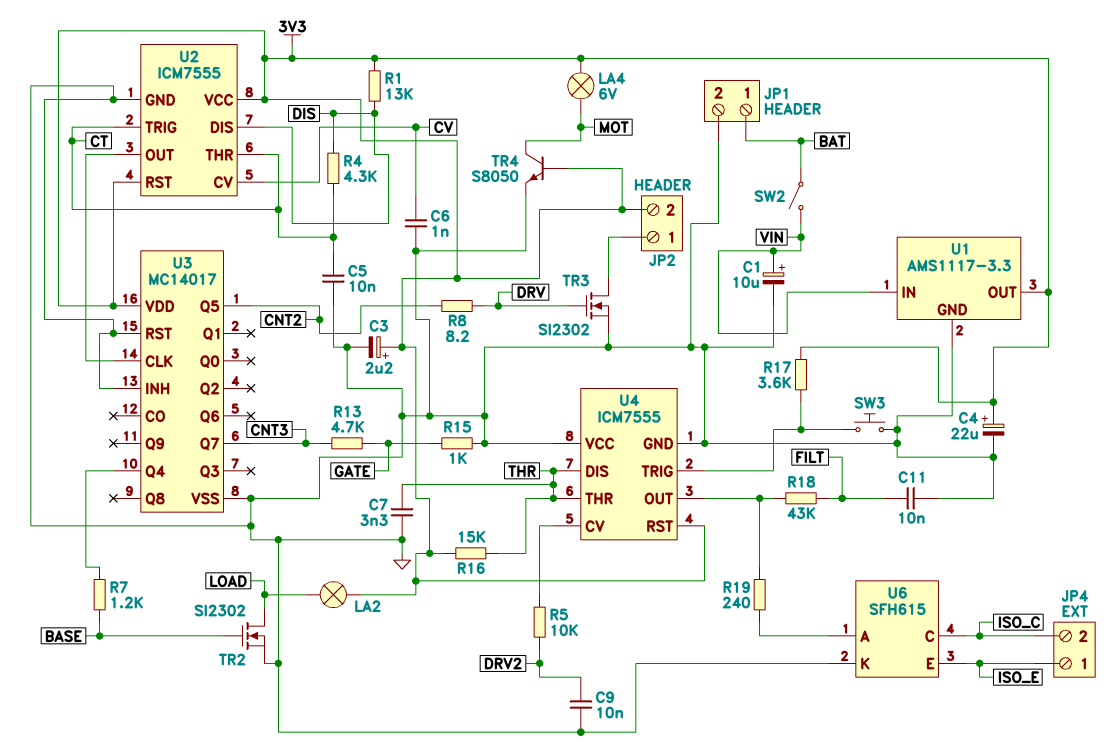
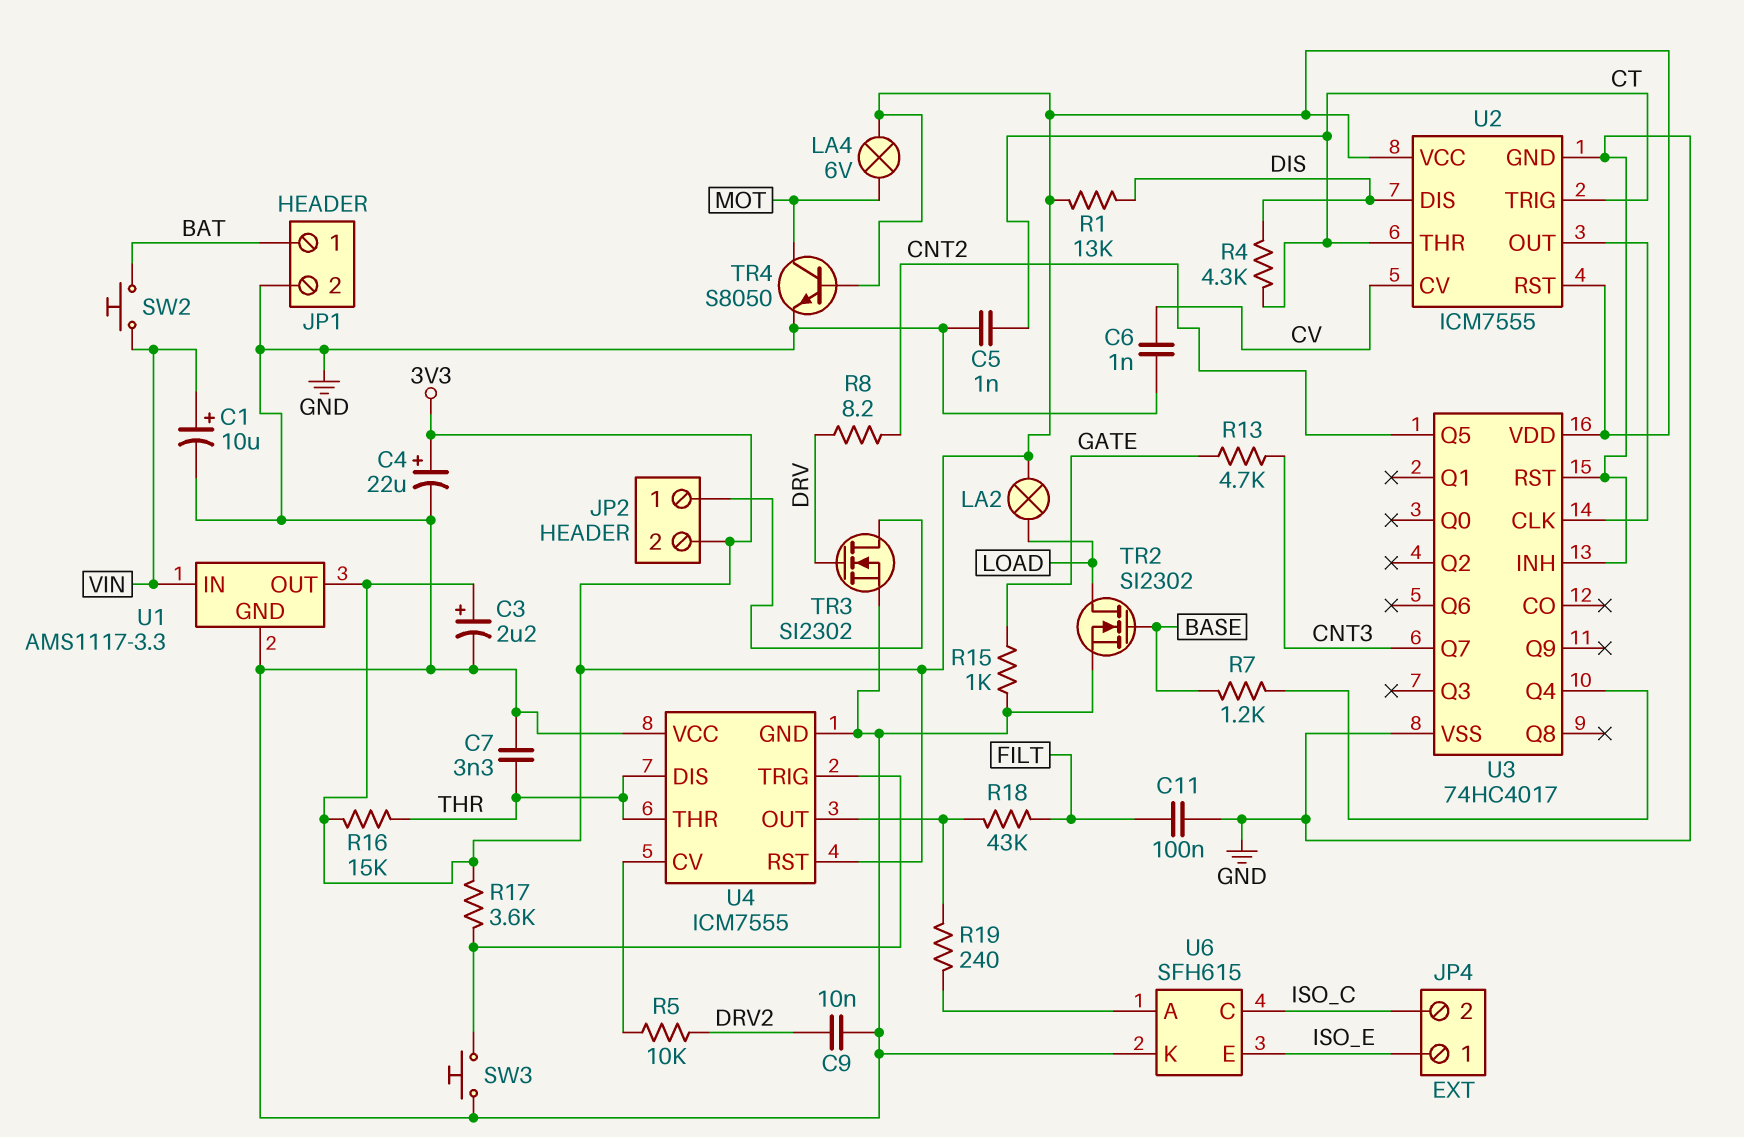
C5: 10nF (CT, GND) -> 1nF (CT, GND)
C11: 10nF (FILT, GND) -> 100nF (FILT, GND)
SW2: switch (BAT, VIN) -> button (BAT, VIN)
U3: MC14017 -> 74HC4017

